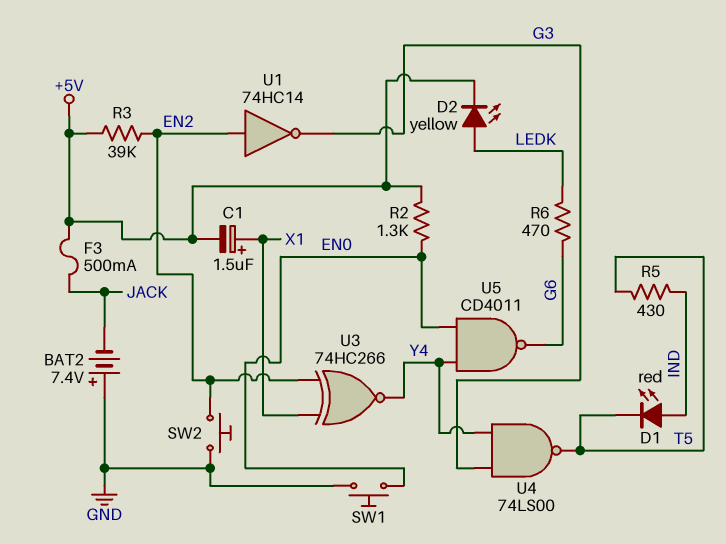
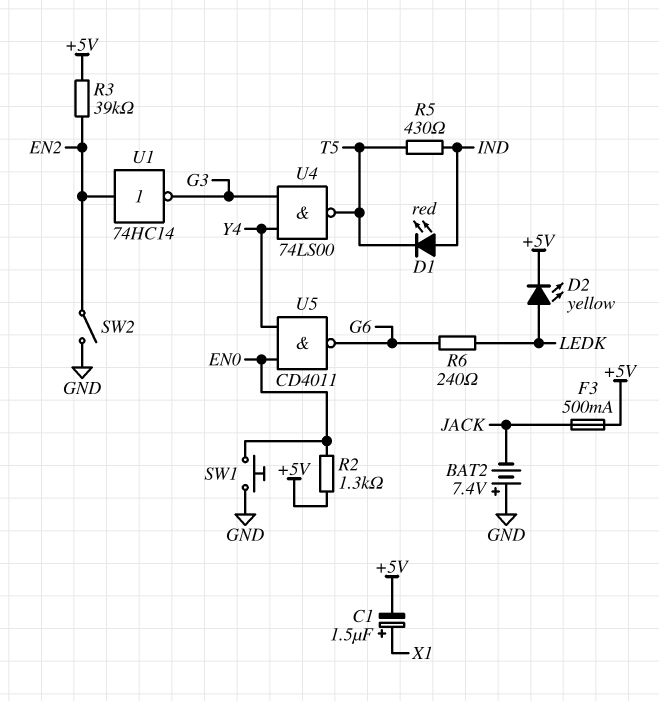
R6: 470 (G6, LEDK) -> 240 (G6, LEDK)
SW2: button (EN2, GND) -> switch (EN2, GND)
U3: XNOR 74HC266 (in EN2, in X1, out Y4) -> none

